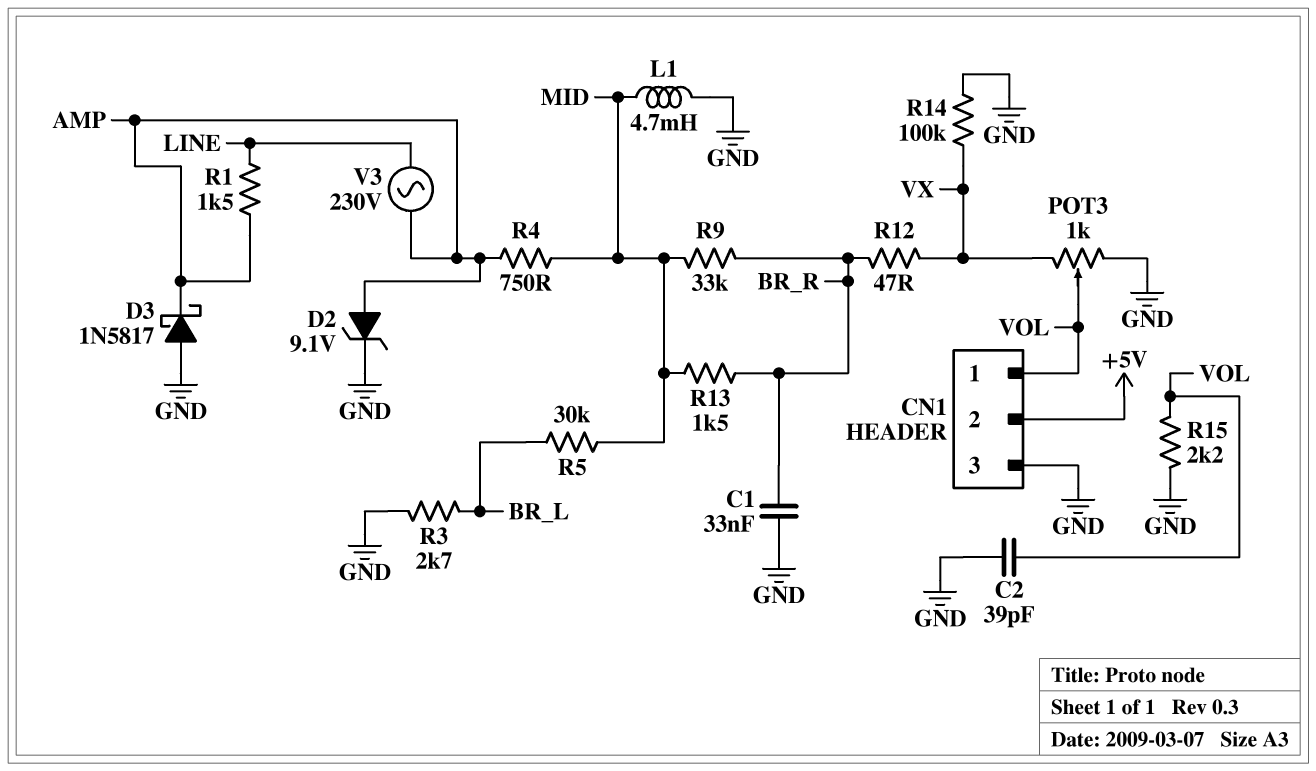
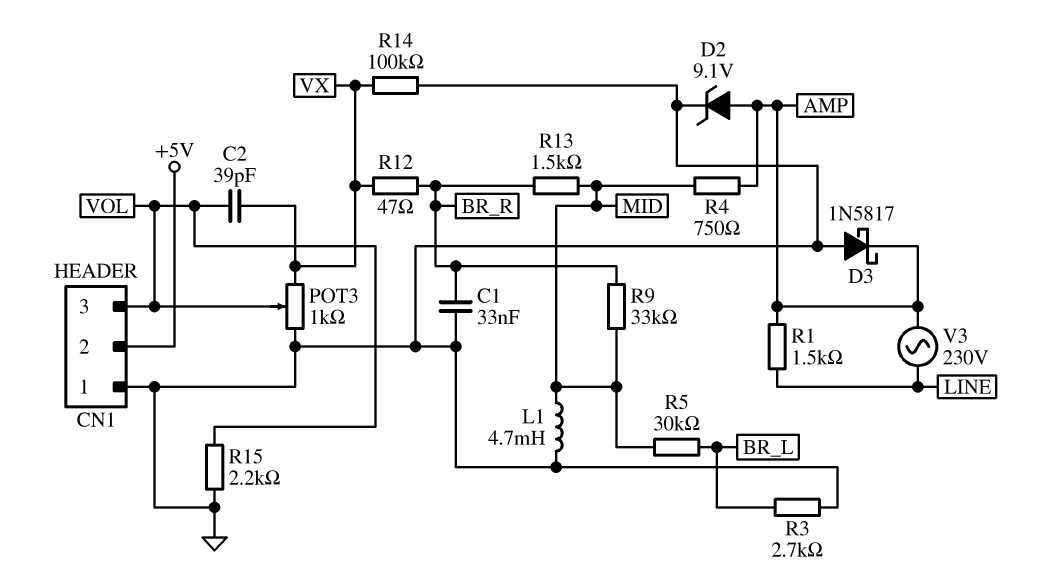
C2: 39pF (GND, VOL) -> 39pF (VOL, VX)
CN1 pin 1: VOL -> GND
CN1 pin 3: GND -> VOL

